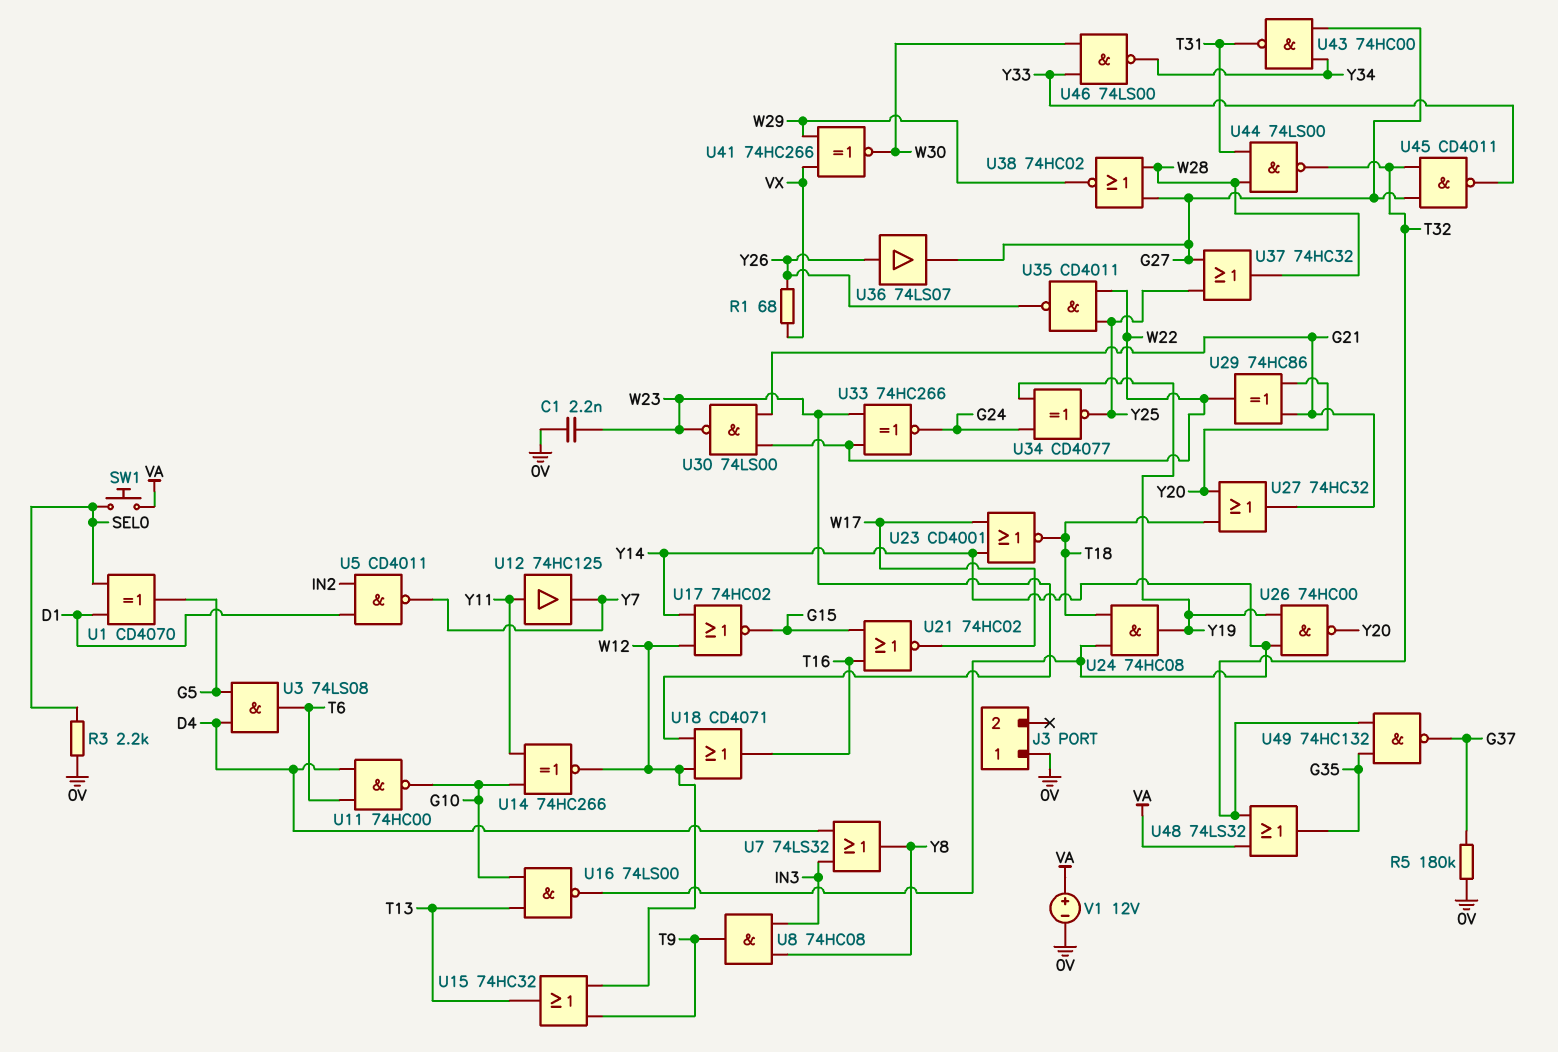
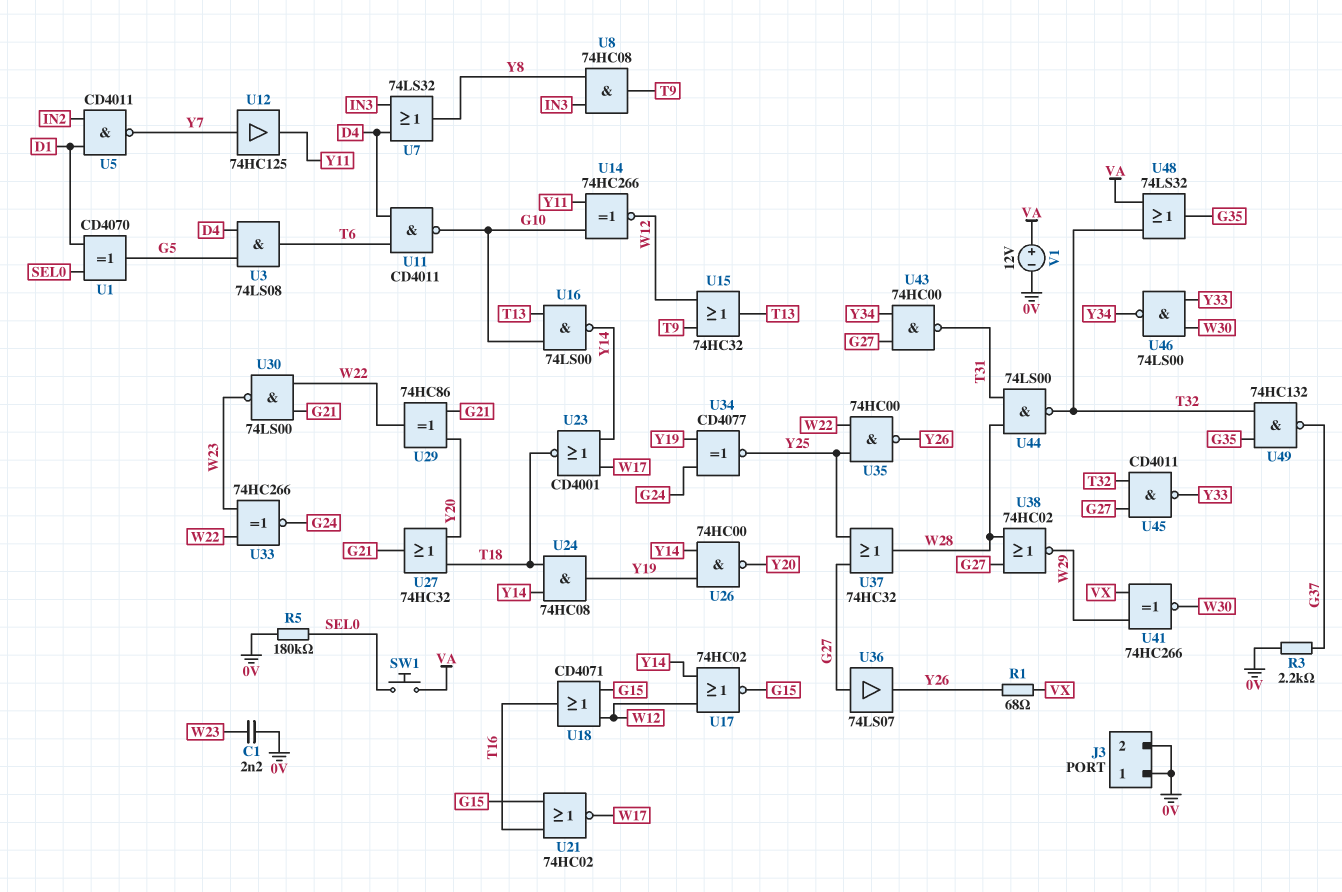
J3 pin 2: none -> 0V
R3: 2.2k (0V, SEL0) -> 2.2k (0V, G37)
R5: 180k (0V, G37) -> 180k (0V, SEL0)
U11: NAND 74HC00 (in D4, in T6, out G10) -> NAND CD4011 (in D4, in T6, out G10)
U12: buffer 74HC125 (in Y11, out Y7) -> buffer 74HC125 (in Y7, out Y11)
U18: OR CD4071 (in W12, in W23, out T16) -> OR CD4071 (in G15, in W12, out T16)
U35: NAND CD4011 (in W22, in Y25, out Y26) -> NAND 74HC00 (in W22, in Y25, out Y26)
U36: buffer 74LS07 (in Y26, out G27) -> buffer 74LS07 (in G27, out Y26)

